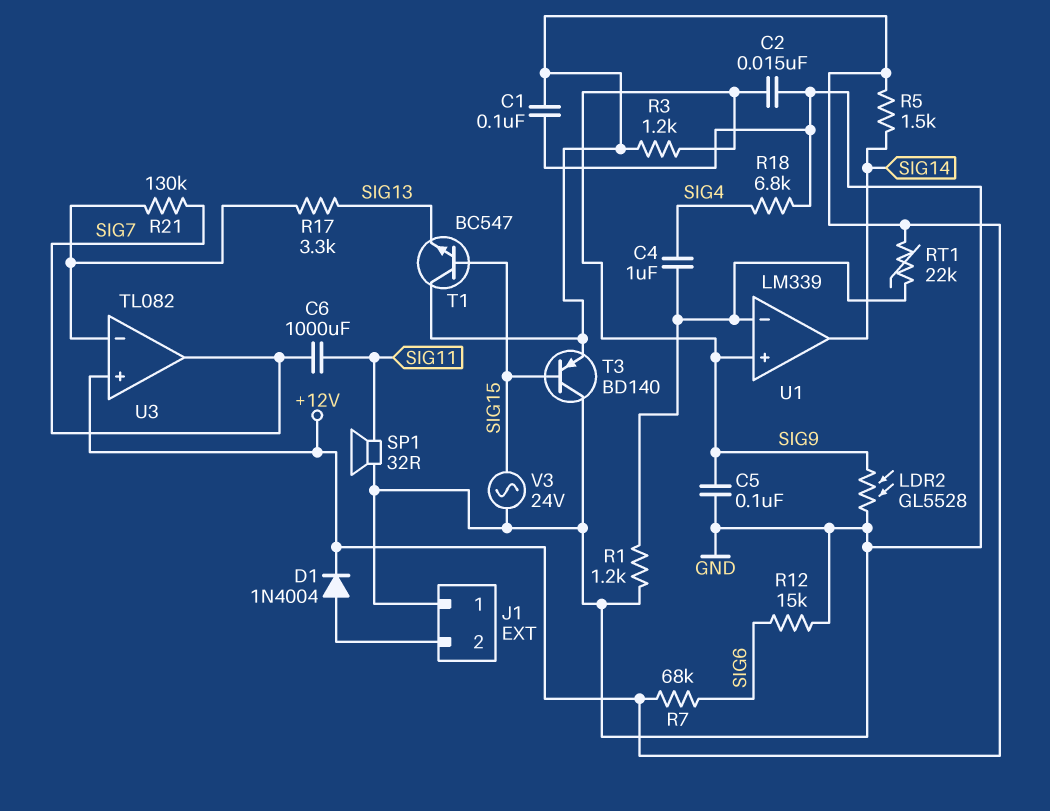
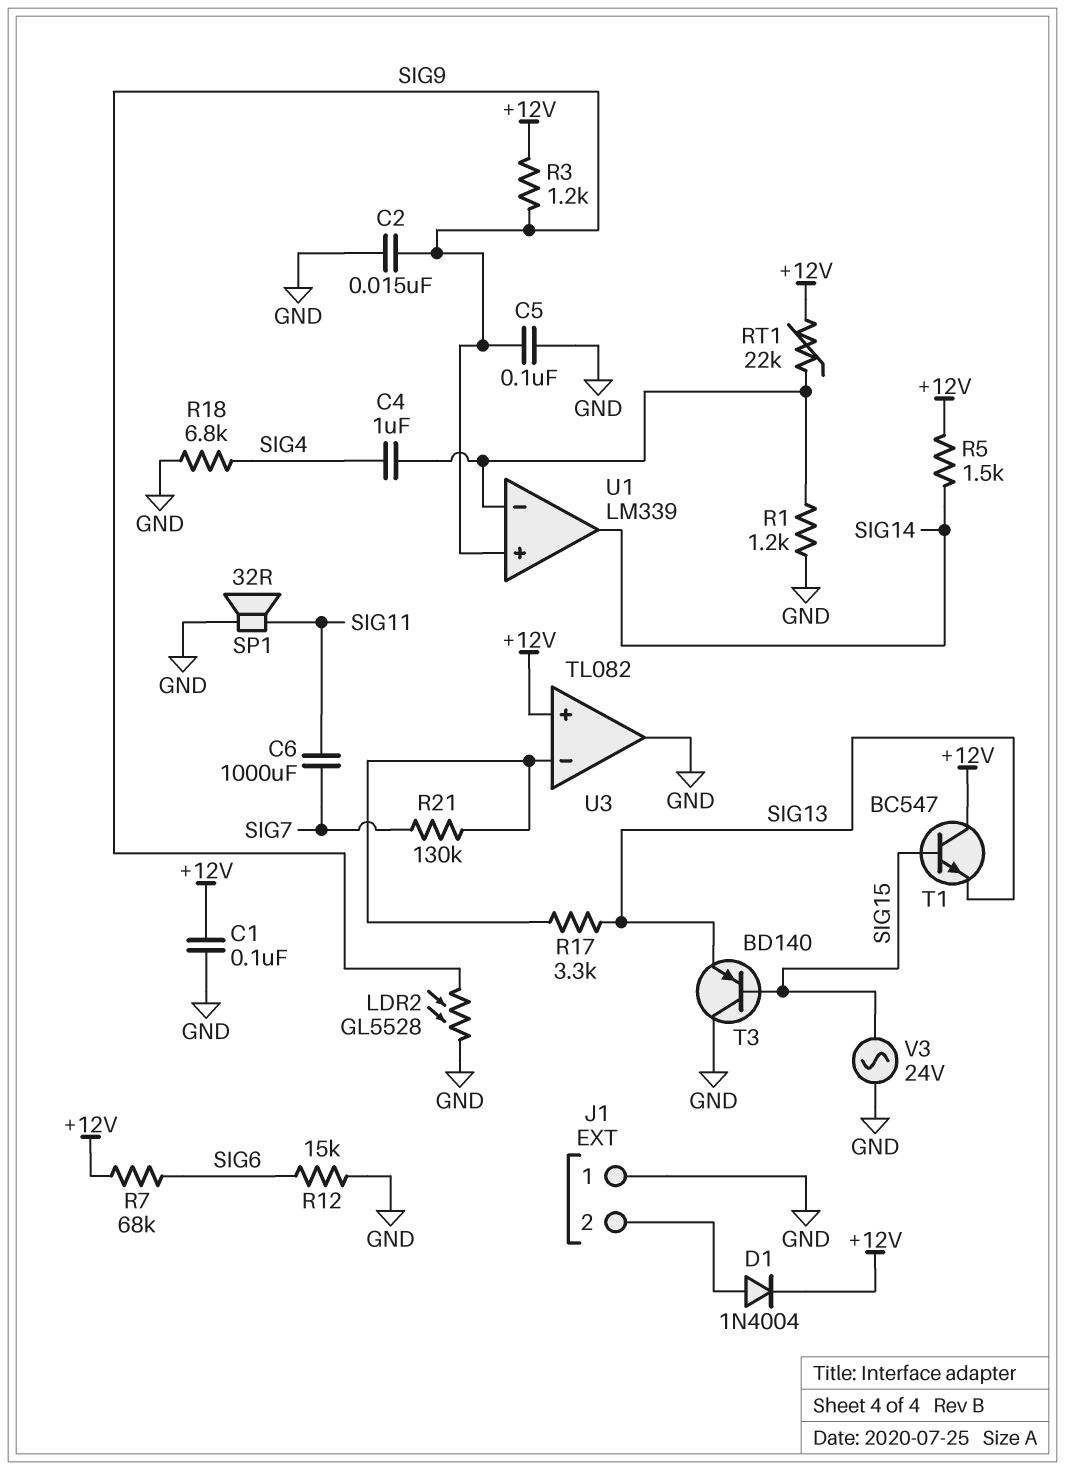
T3: PNP BD140 (B SIG15, C GND, E +12V) -> PNP BD140 (B SIG15, C GND, E SIG13)
U3 pin out: SIG7 -> GND

